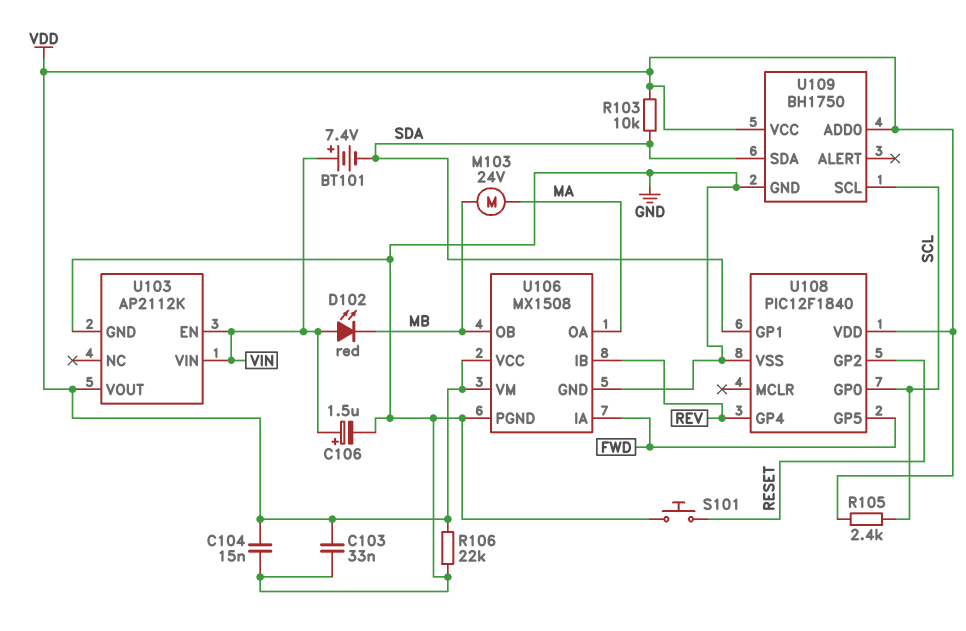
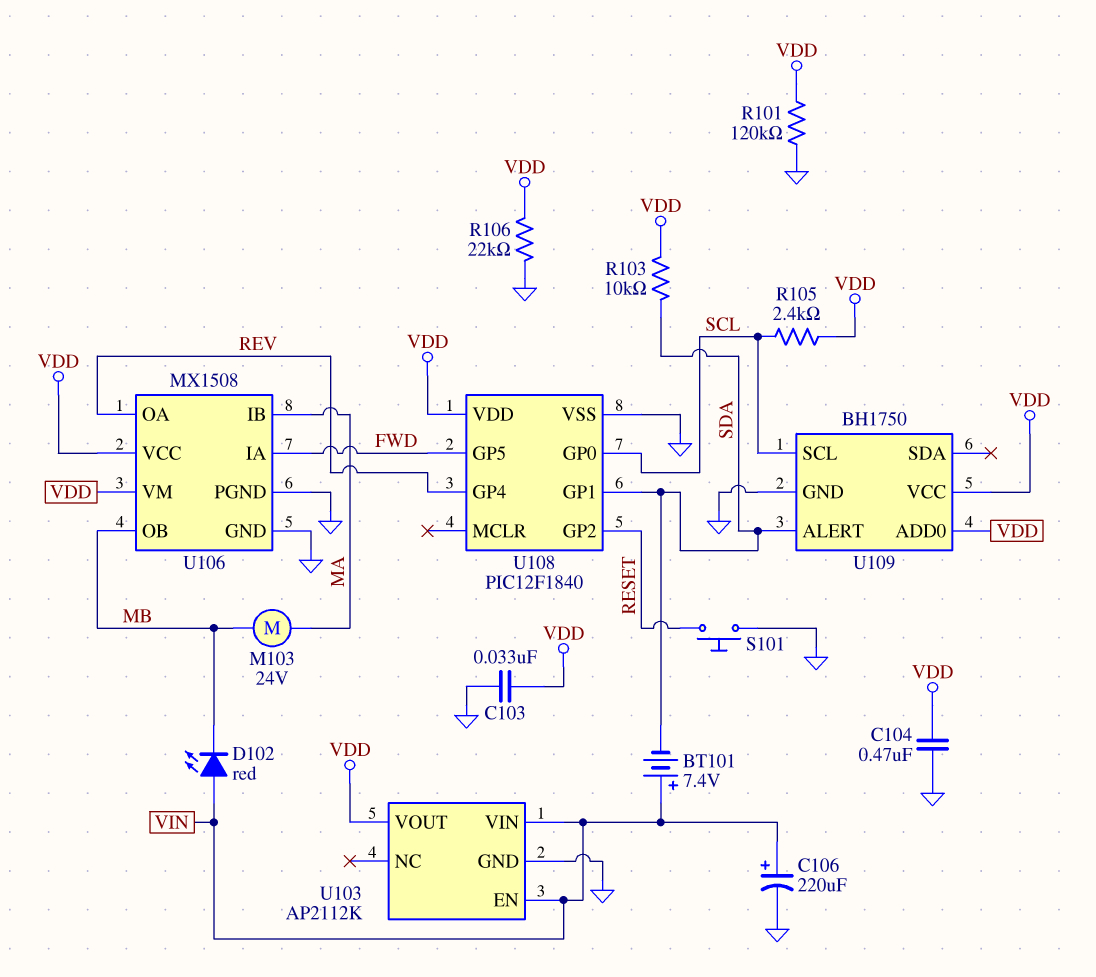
C104: 15nF (GND, VDD) -> 470nF (GND, VDD)
C106: 1.5uF (plus VIN, minus GND) -> 220uF (plus VIN, minus GND)
R101: none -> 120k (GND, VDD)
U106 pin IB: REV -> MA
U106 pin OA: MA -> REV
U109 pin ALERT: none -> SDA
U109 pin SDA: SDA -> none

